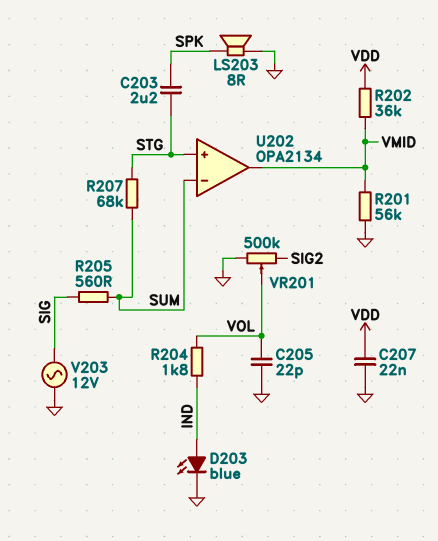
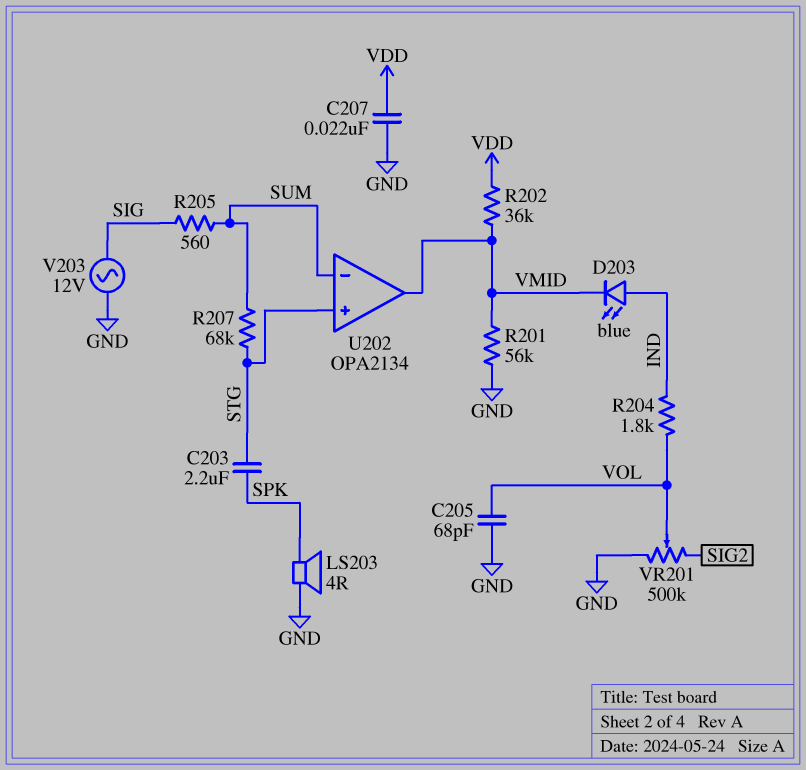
C205: 22pF (GND, VOL) -> 68pF (GND, VOL)
D203: LED blue (A IND, K GND) -> LED blue (A IND, K VMID)
LS203: speaker 8R (GND, SPK) -> speaker 4R (GND, SPK)

